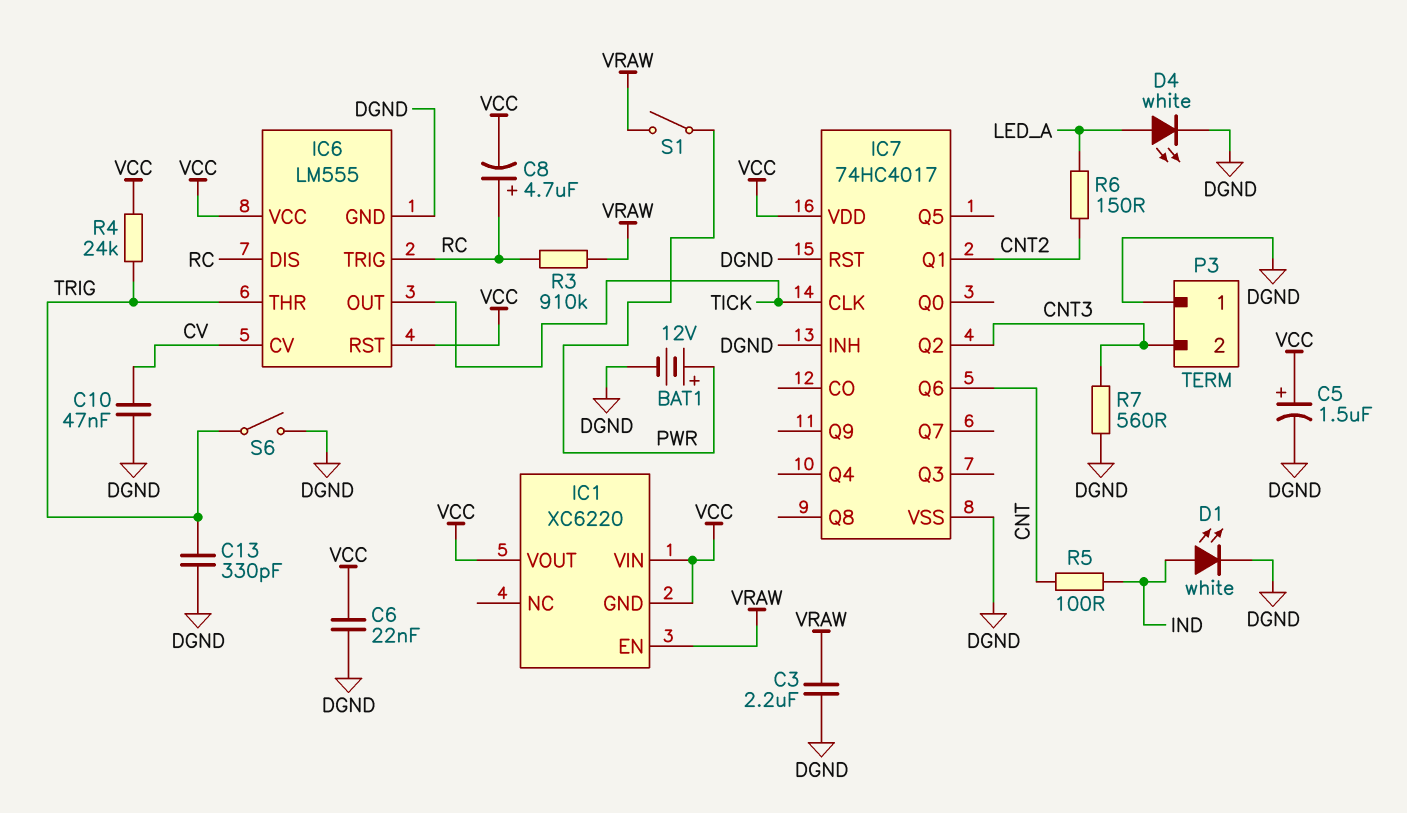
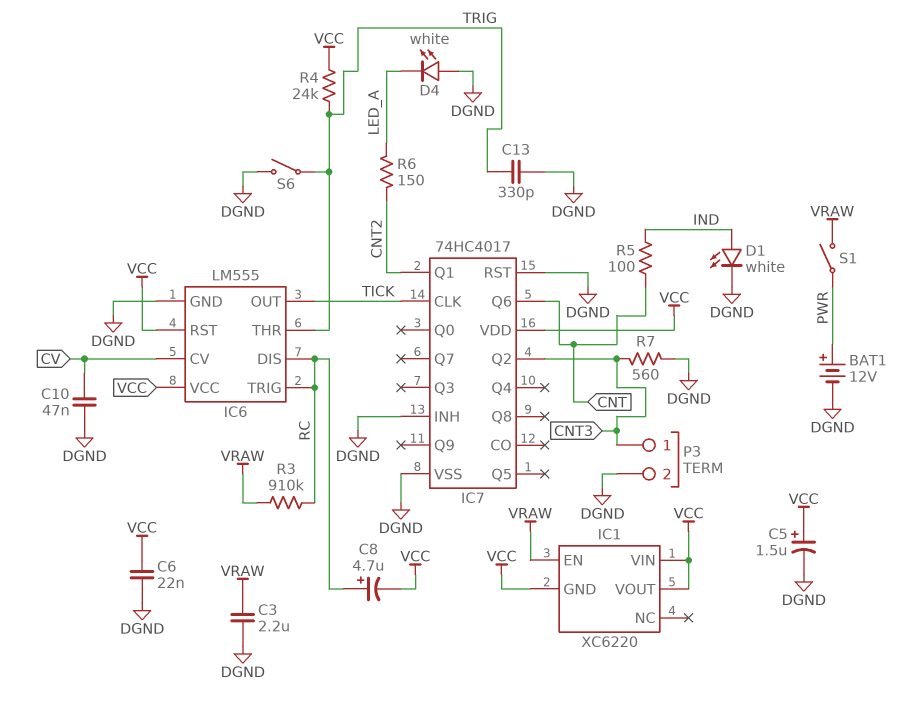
D4: LED white (A LED_A, K DGND) -> LED white (A DGND, K LED_A)
P3 pin 1: DGND -> CNT3
P3 pin 2: CNT3 -> DGND

